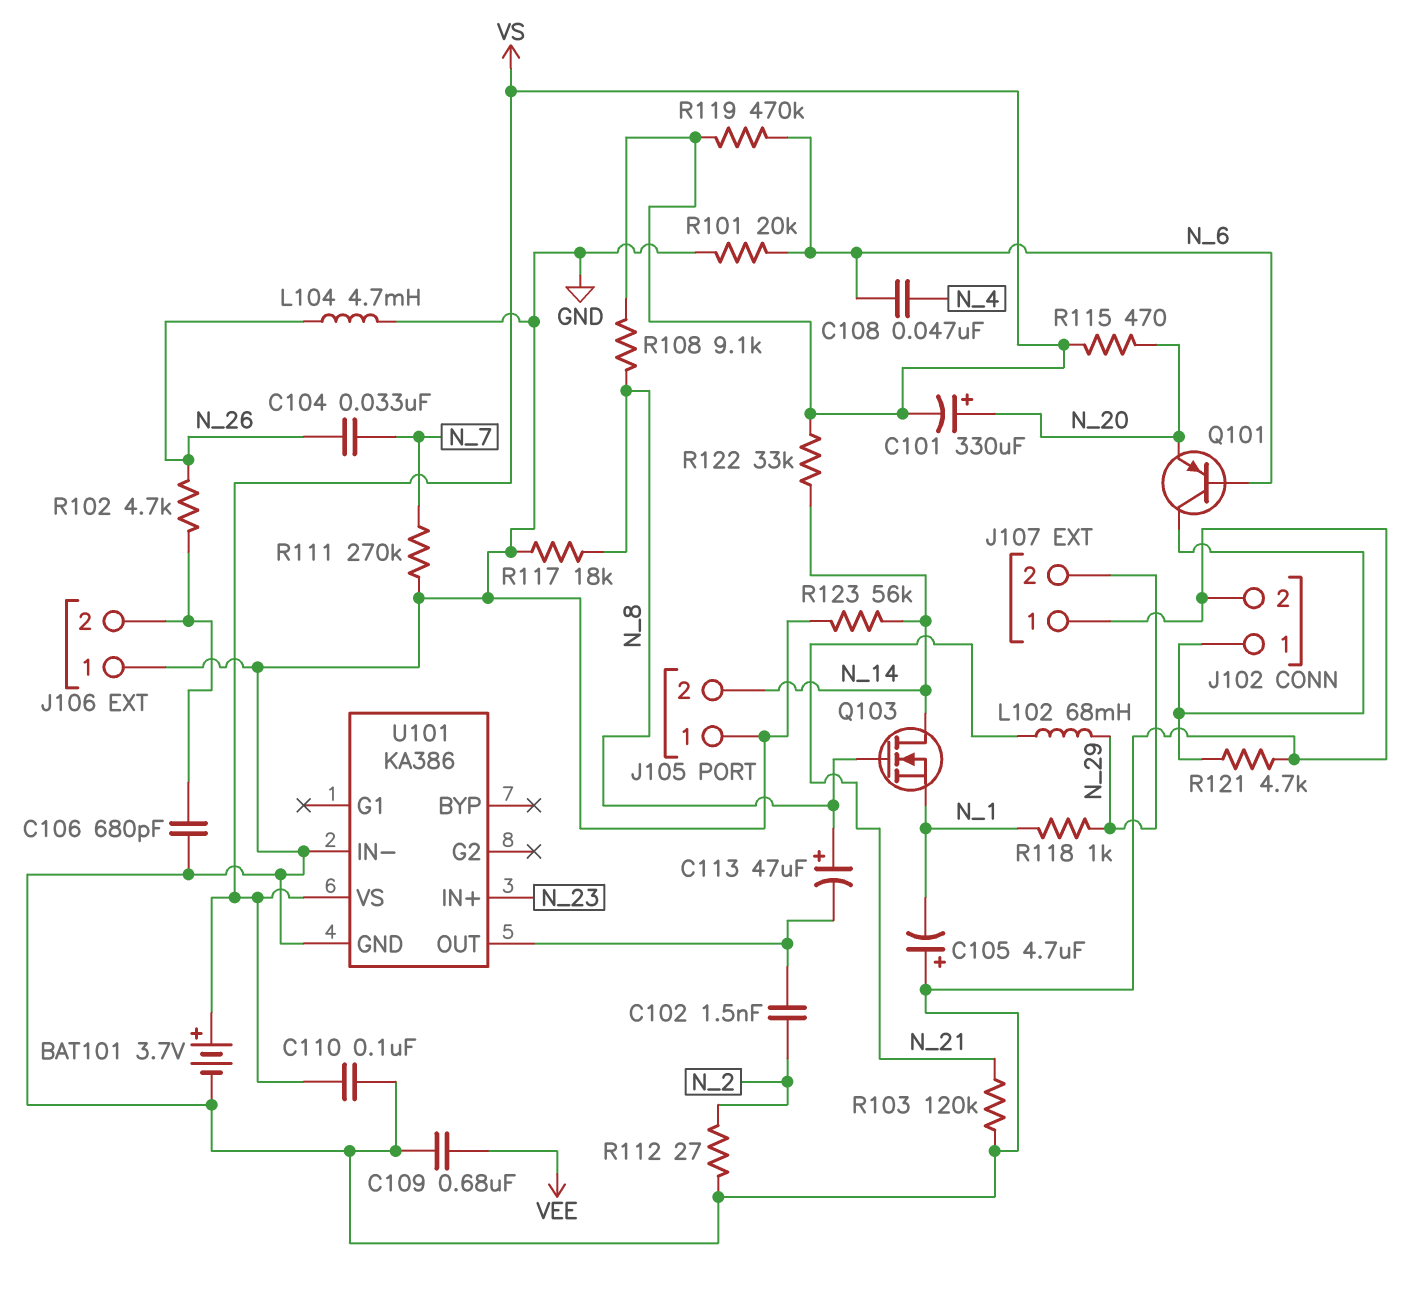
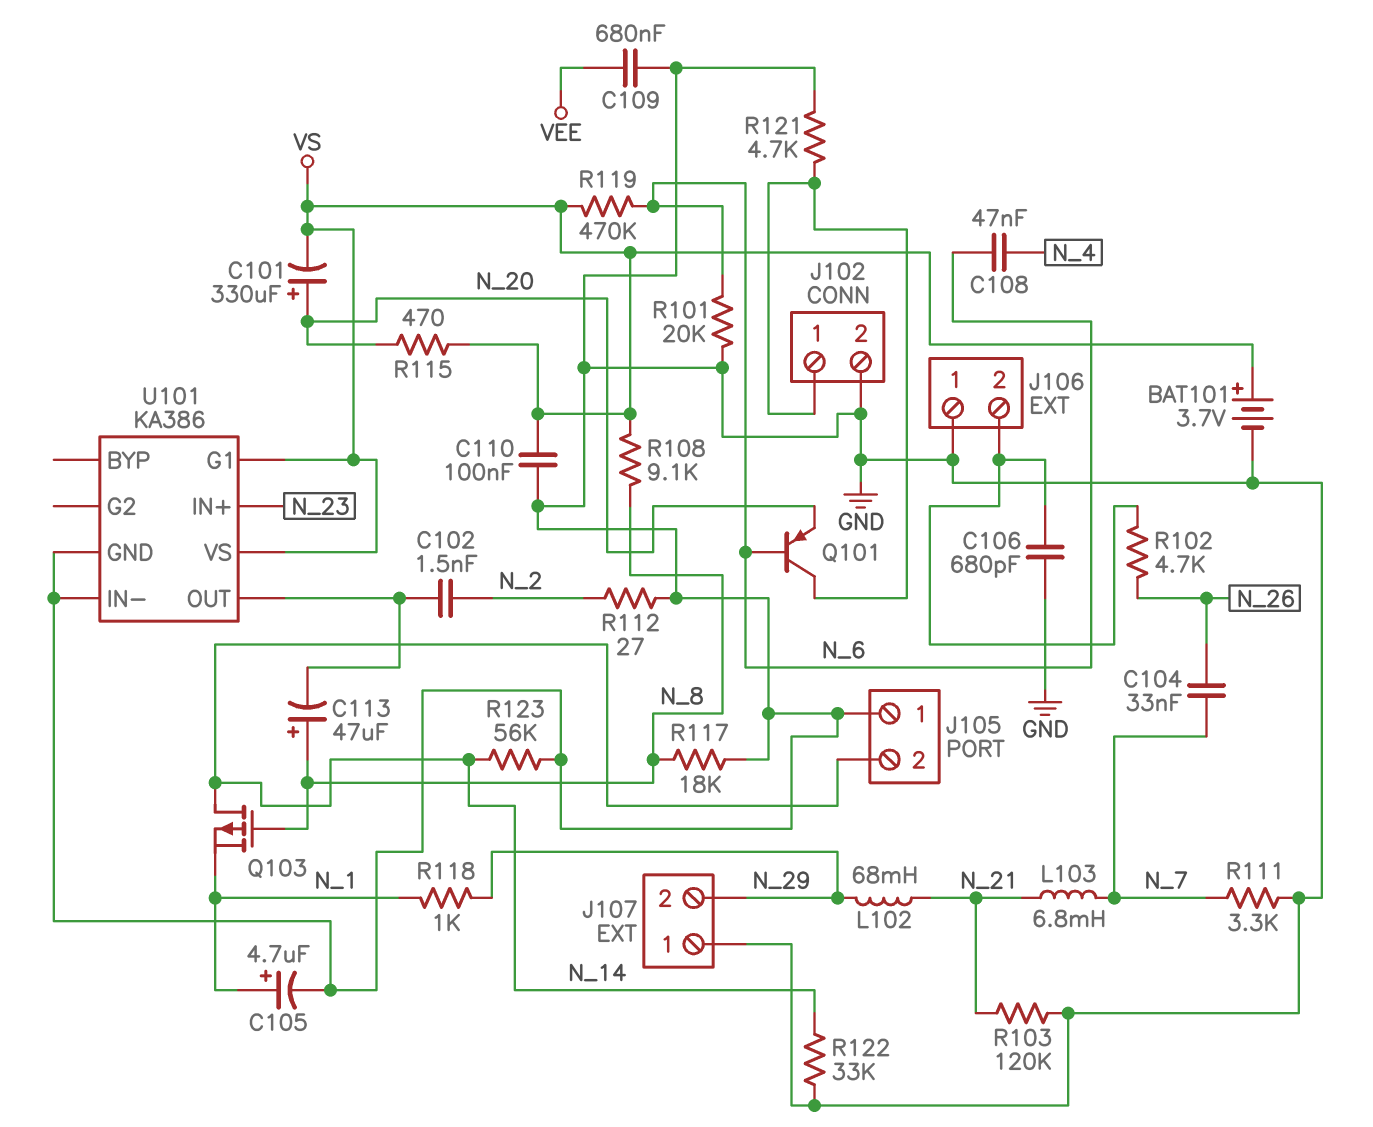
C105: 4.7uF (plus GND, minus N_1) -> 4.7uF (plus N_1, minus GND)
L103: none -> 6.8mH (N_7, N_21)
L104: 4.7mH (GND, N_26) -> none
Q103: NMOS (G N_8, D N_14, S N_1) -> PMOS (G N_8, D N_14, S N_1)
R111: 270k (GND, N_7) -> 3.3k (GND, N_7)
R122: 33k (N_14, VS) -> 33k (GND, N_14)
U101 pin G1: none -> VS

